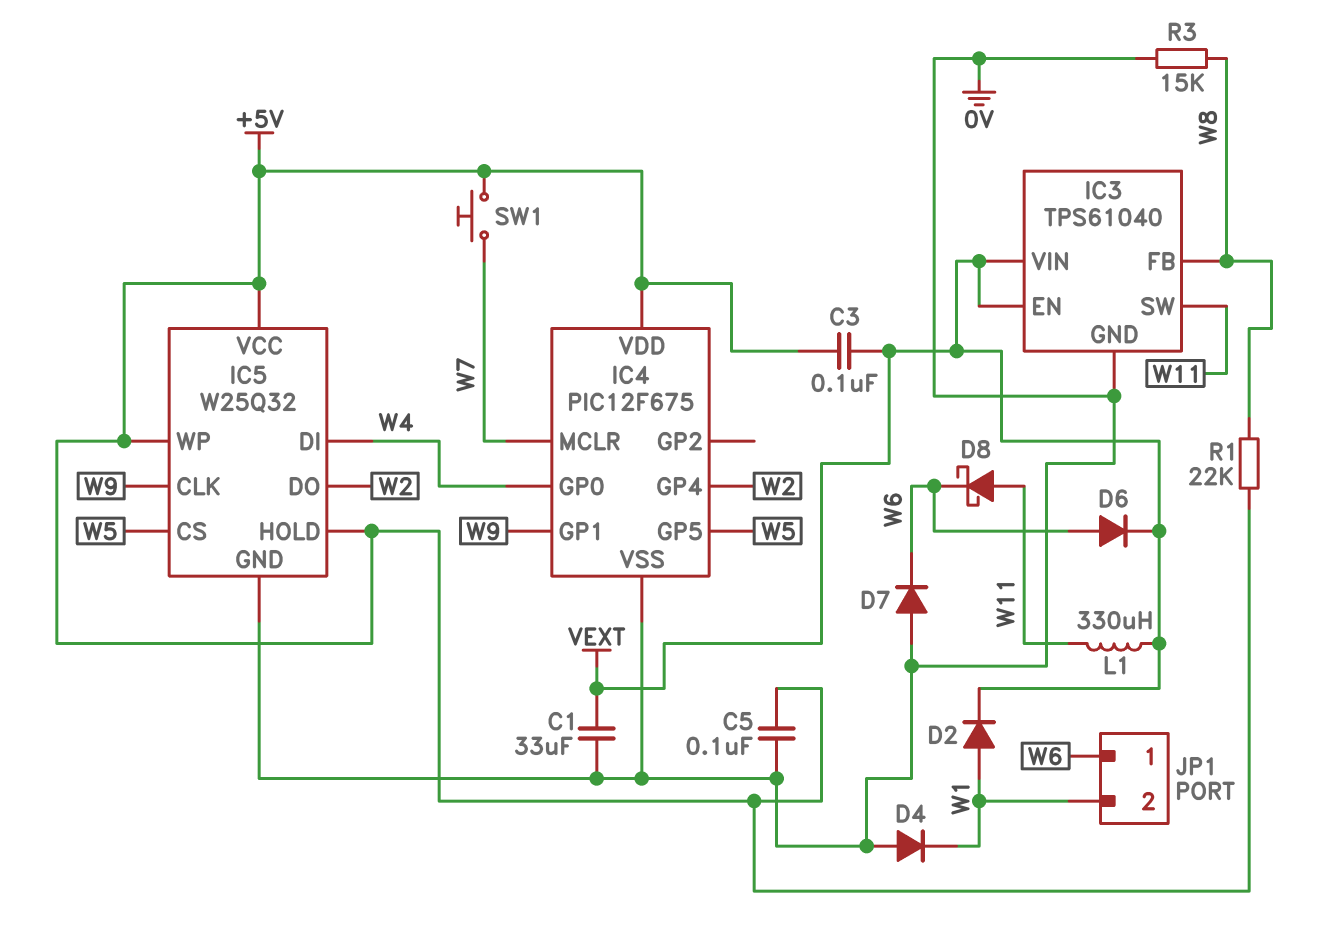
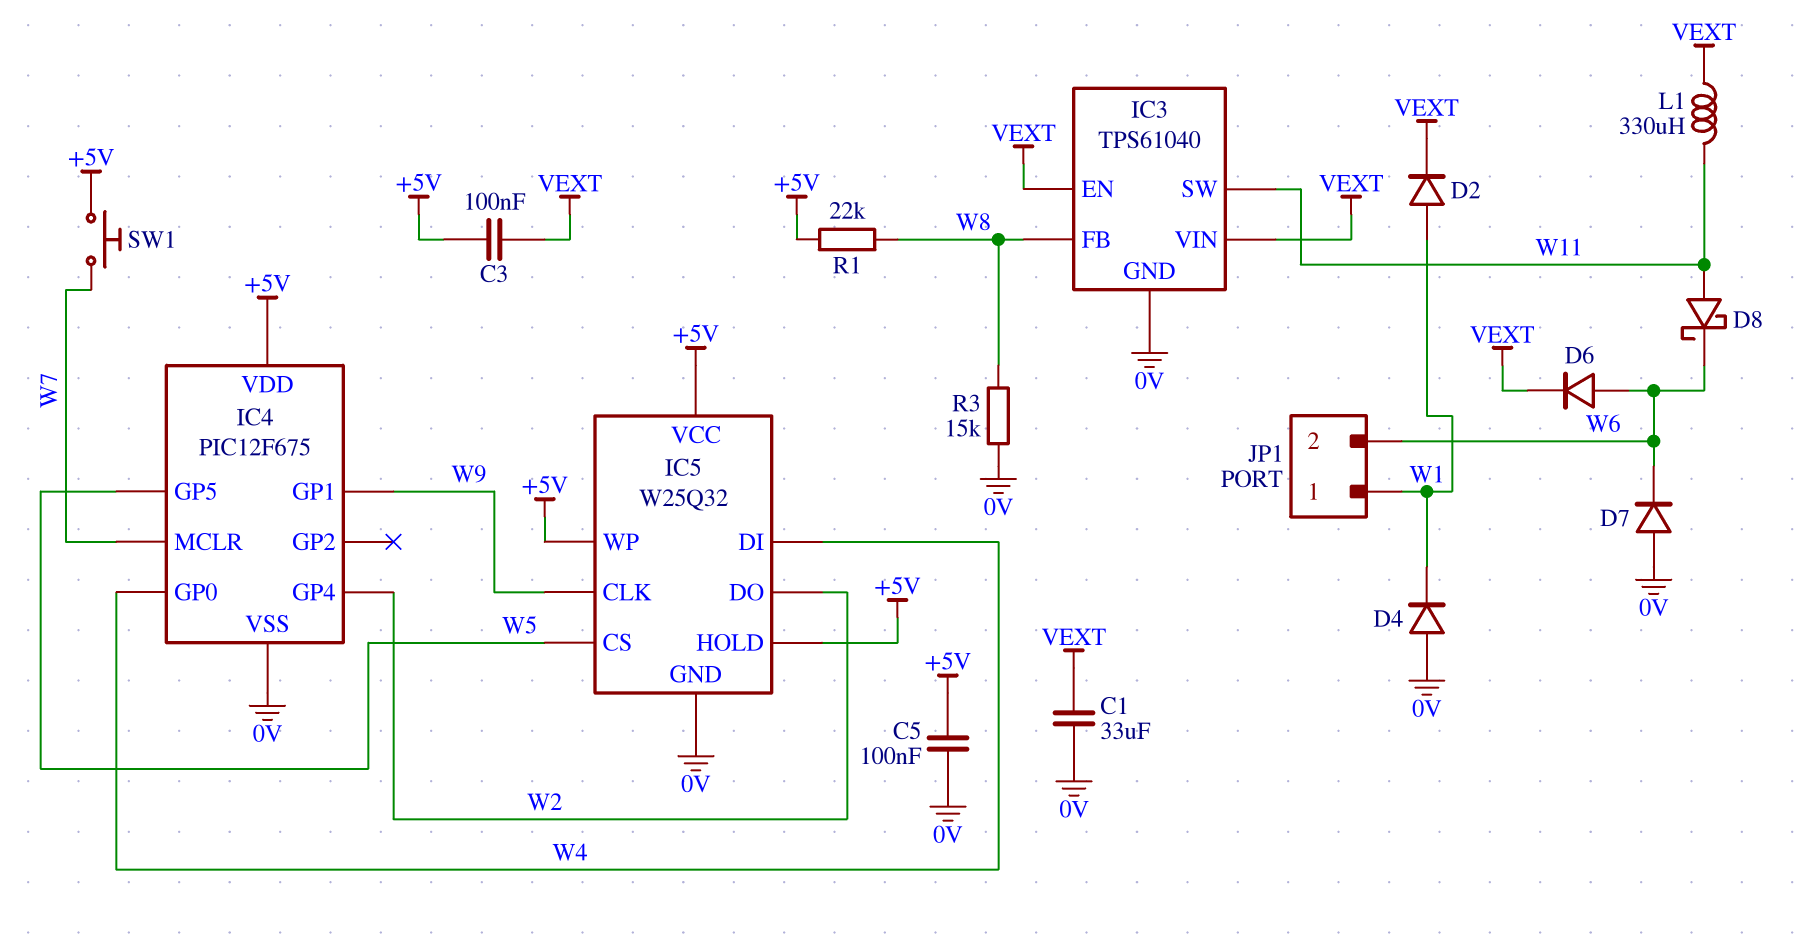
JP1 pin 1: W6 -> W1
JP1 pin 2: W1 -> W6

